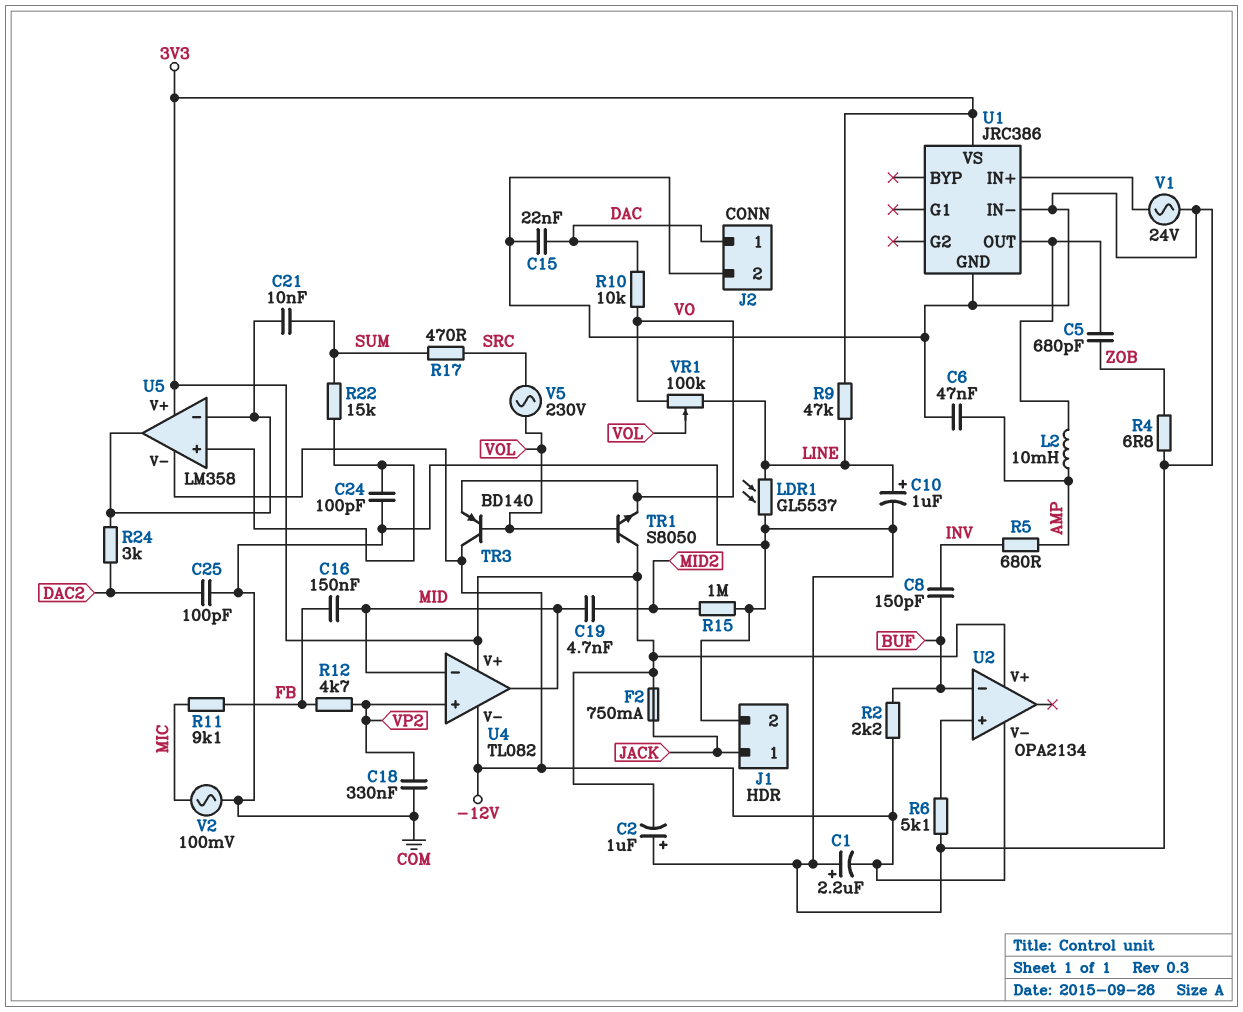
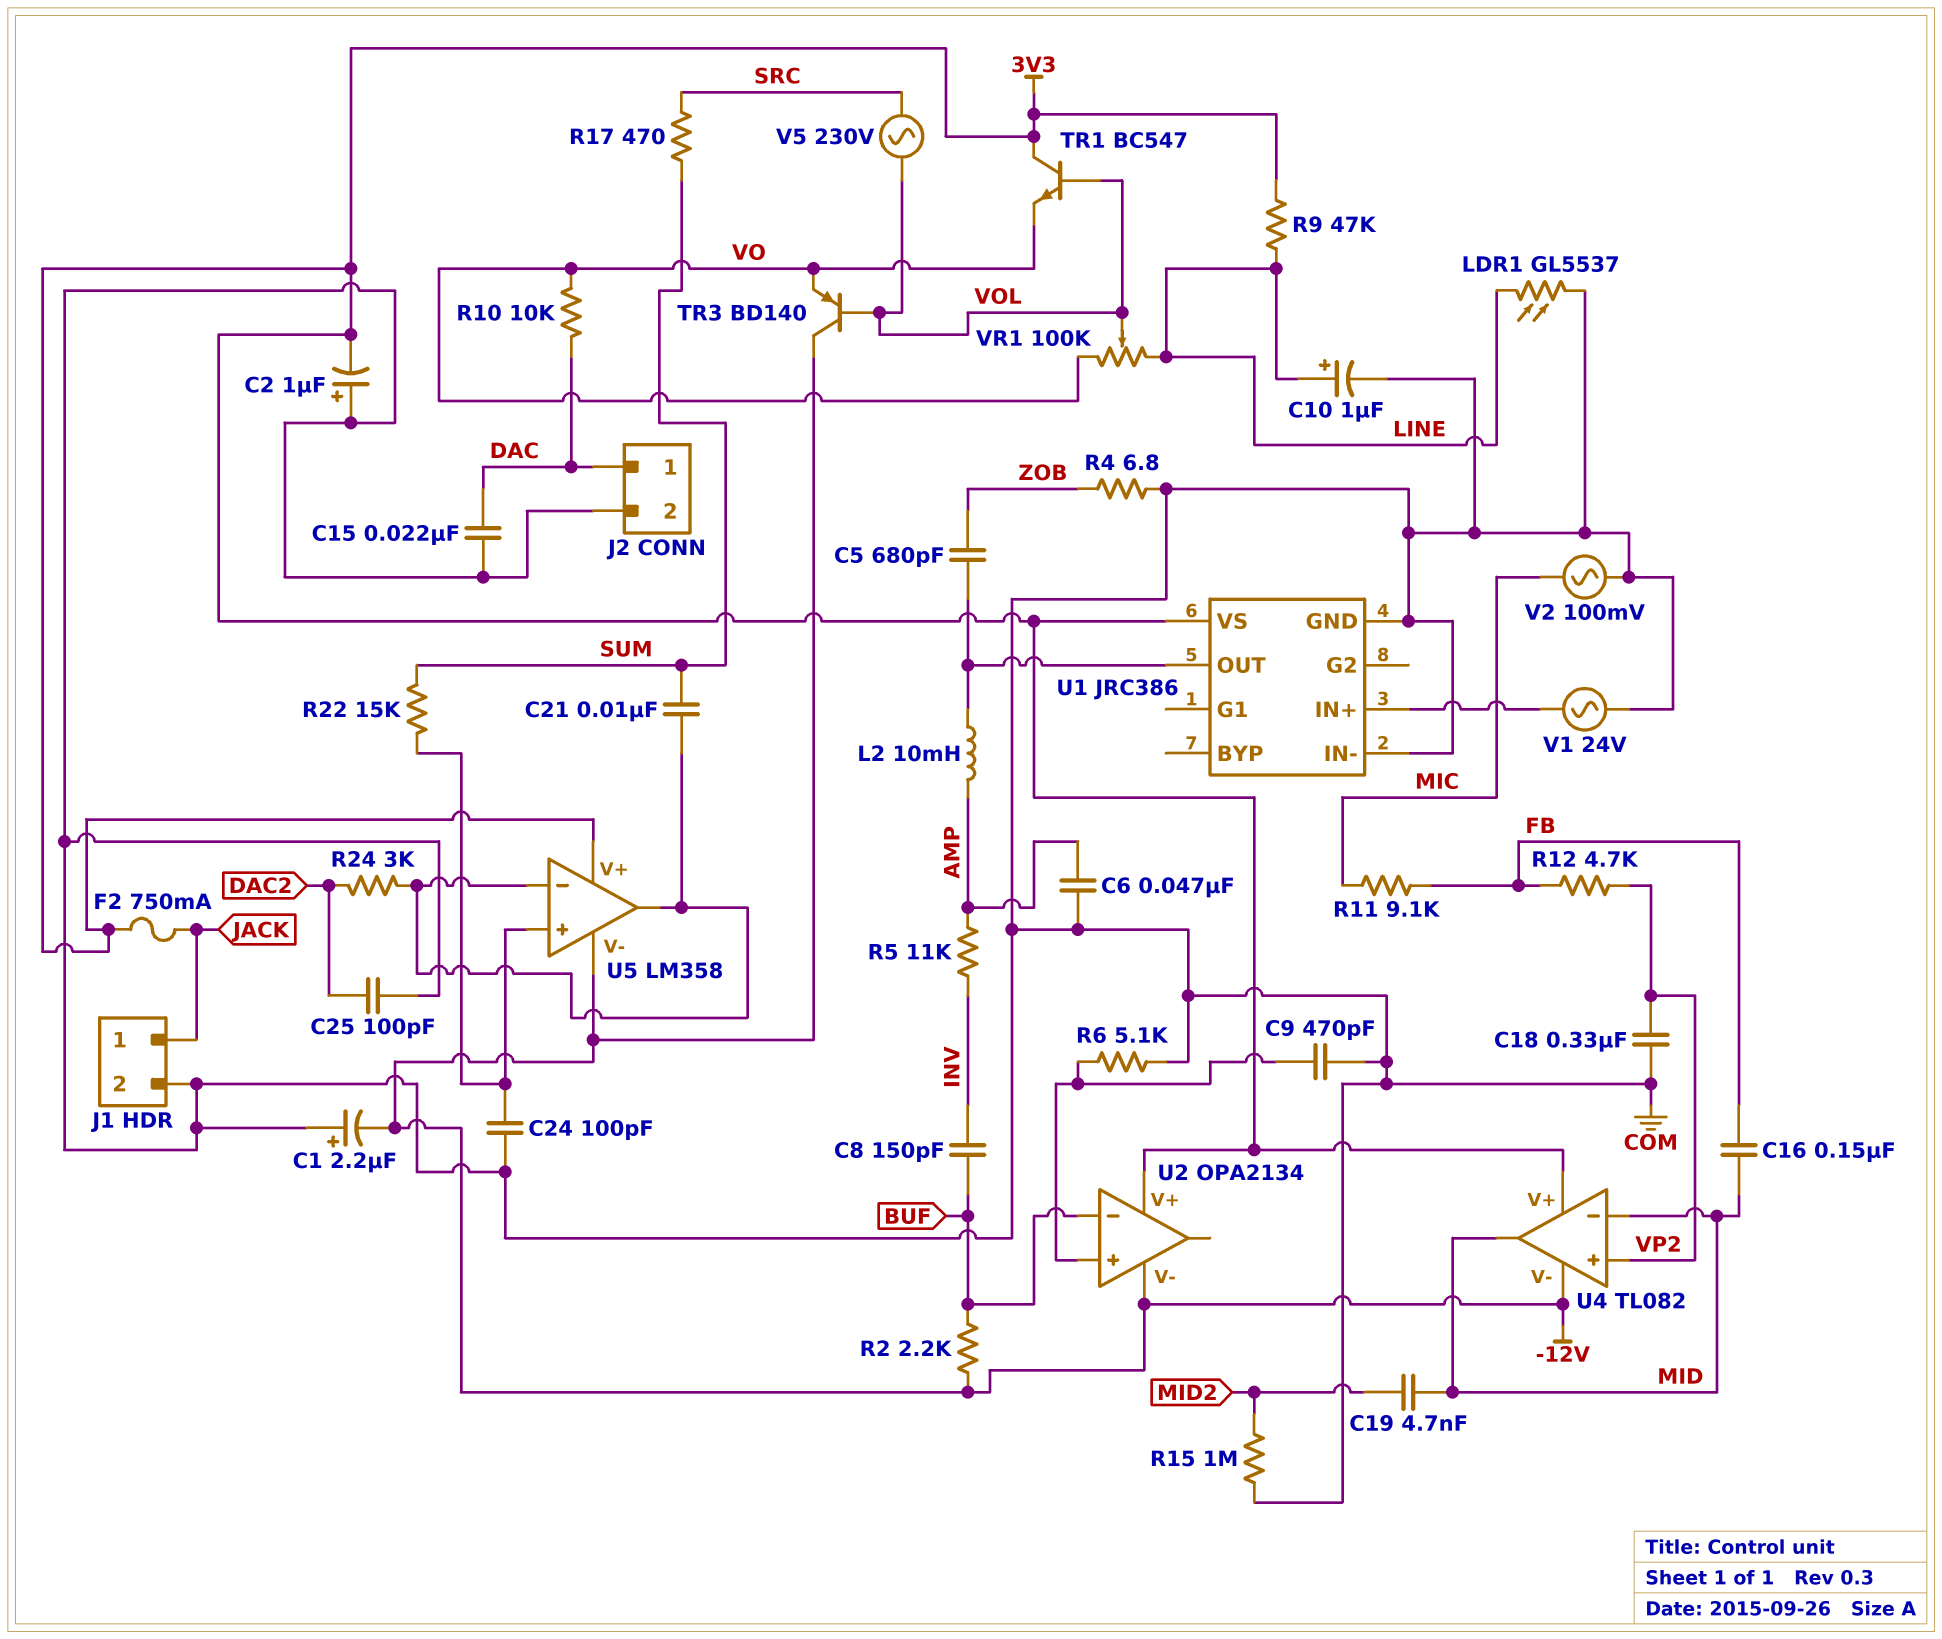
C9: none -> 470pF (COM, U2/in+)
R5: 680 (AMP, INV) -> 11k (AMP, INV)
TR1: NPN S8050 (B VOL, C 3V3, E VO) -> NPN BC547 (B VOL, C 3V3, E VO)

